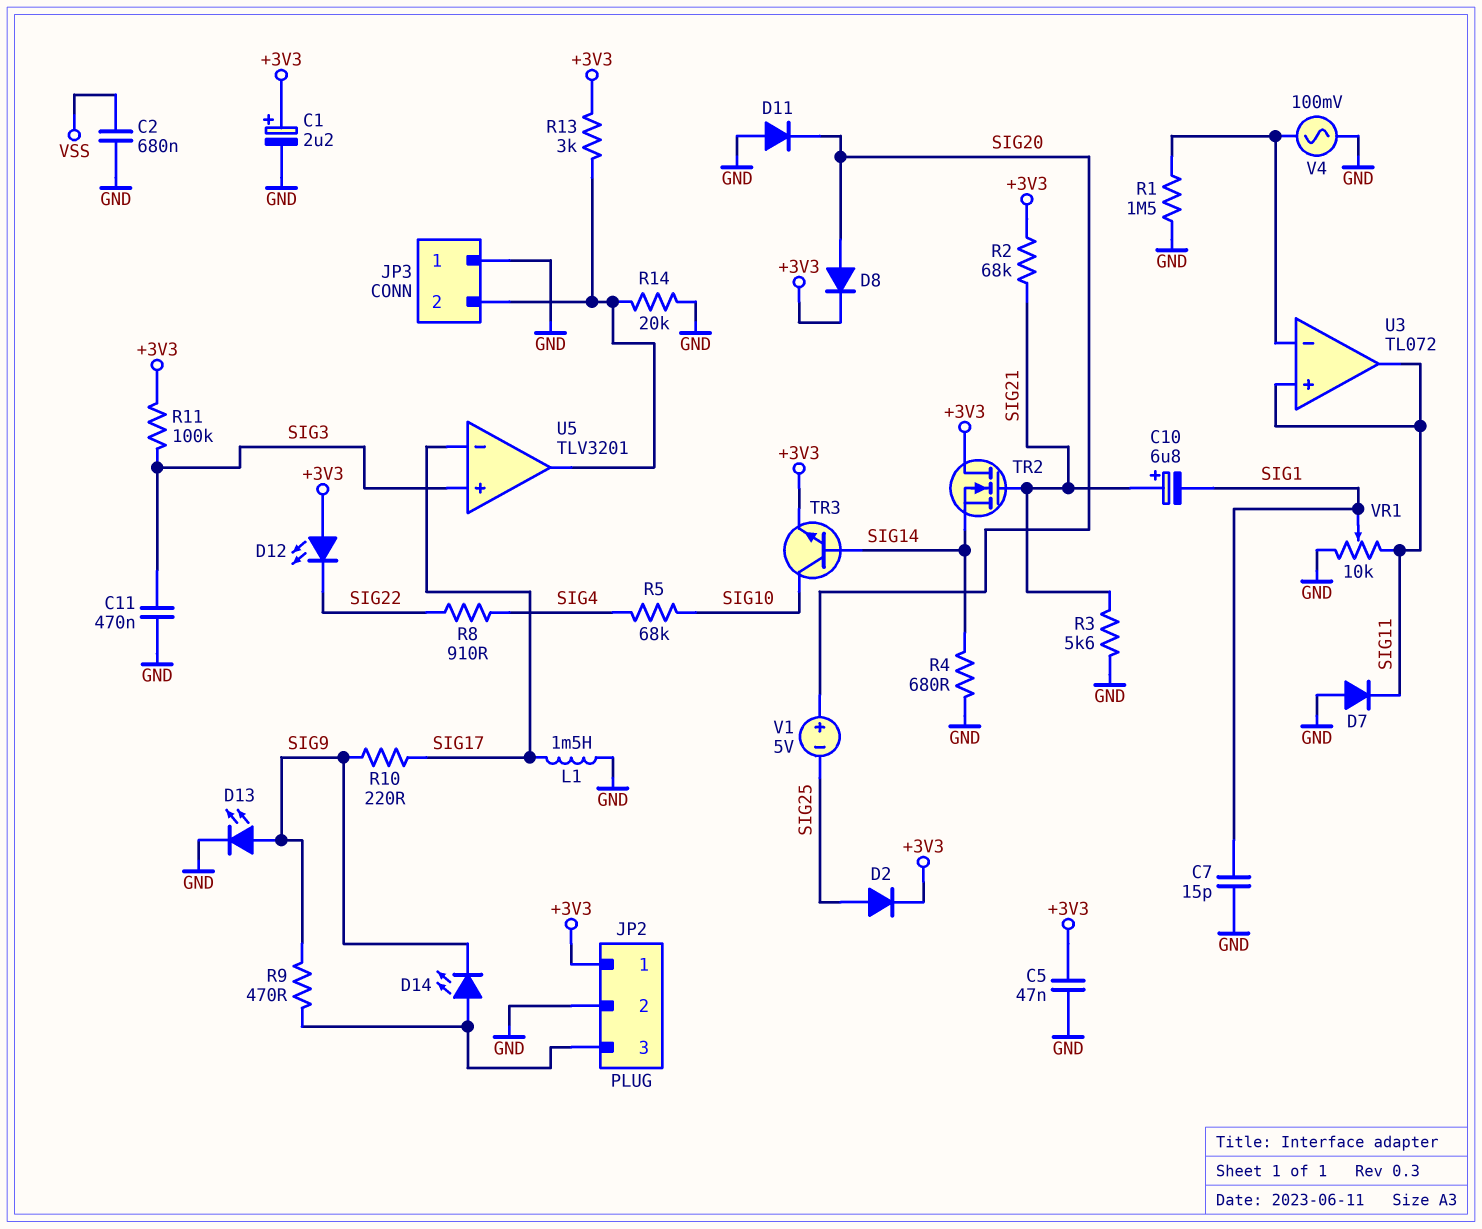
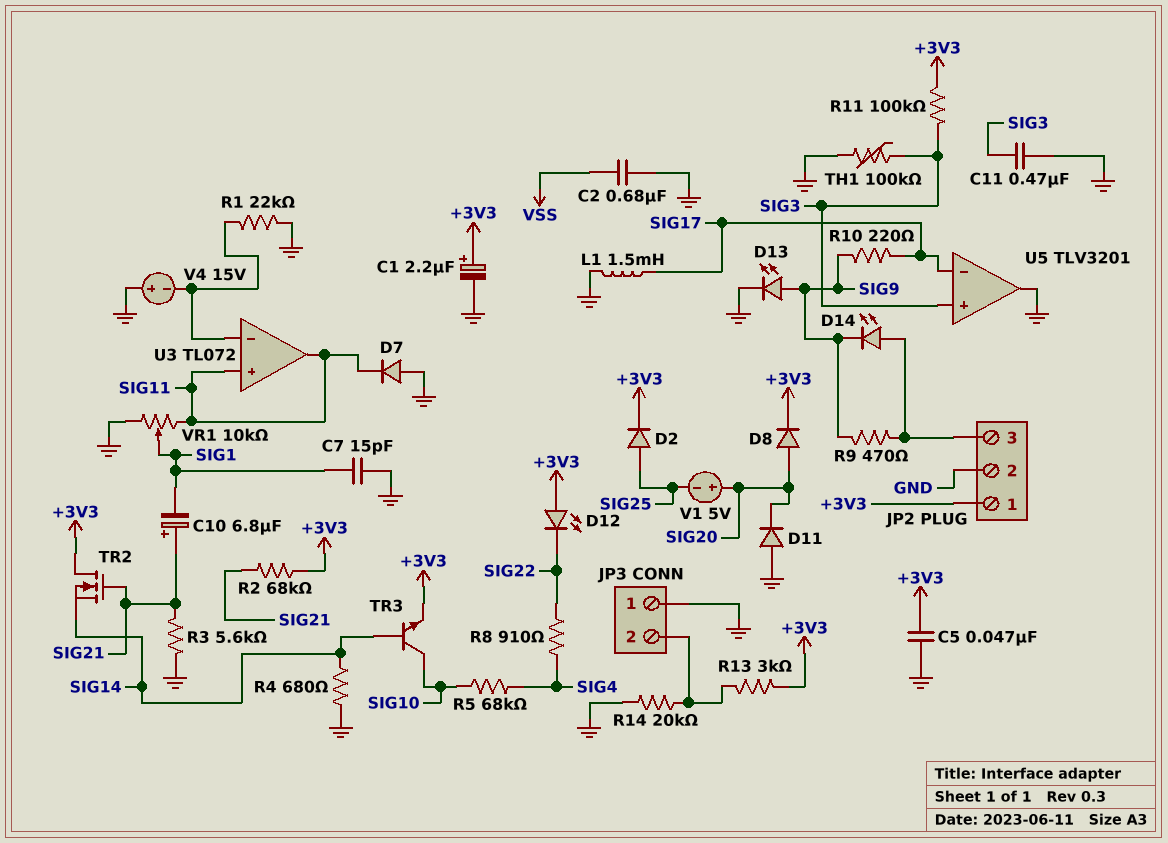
R1: 1.5M (GND, U3/in-) -> 22k (GND, U3/in-)
TH1: none -> 100k (GND, SIG3)
U5 pin out: JP3/2 -> GND
V4: AC 100mV (GND, U3/in-) -> 15V (plus GND, minus U3/in-)

